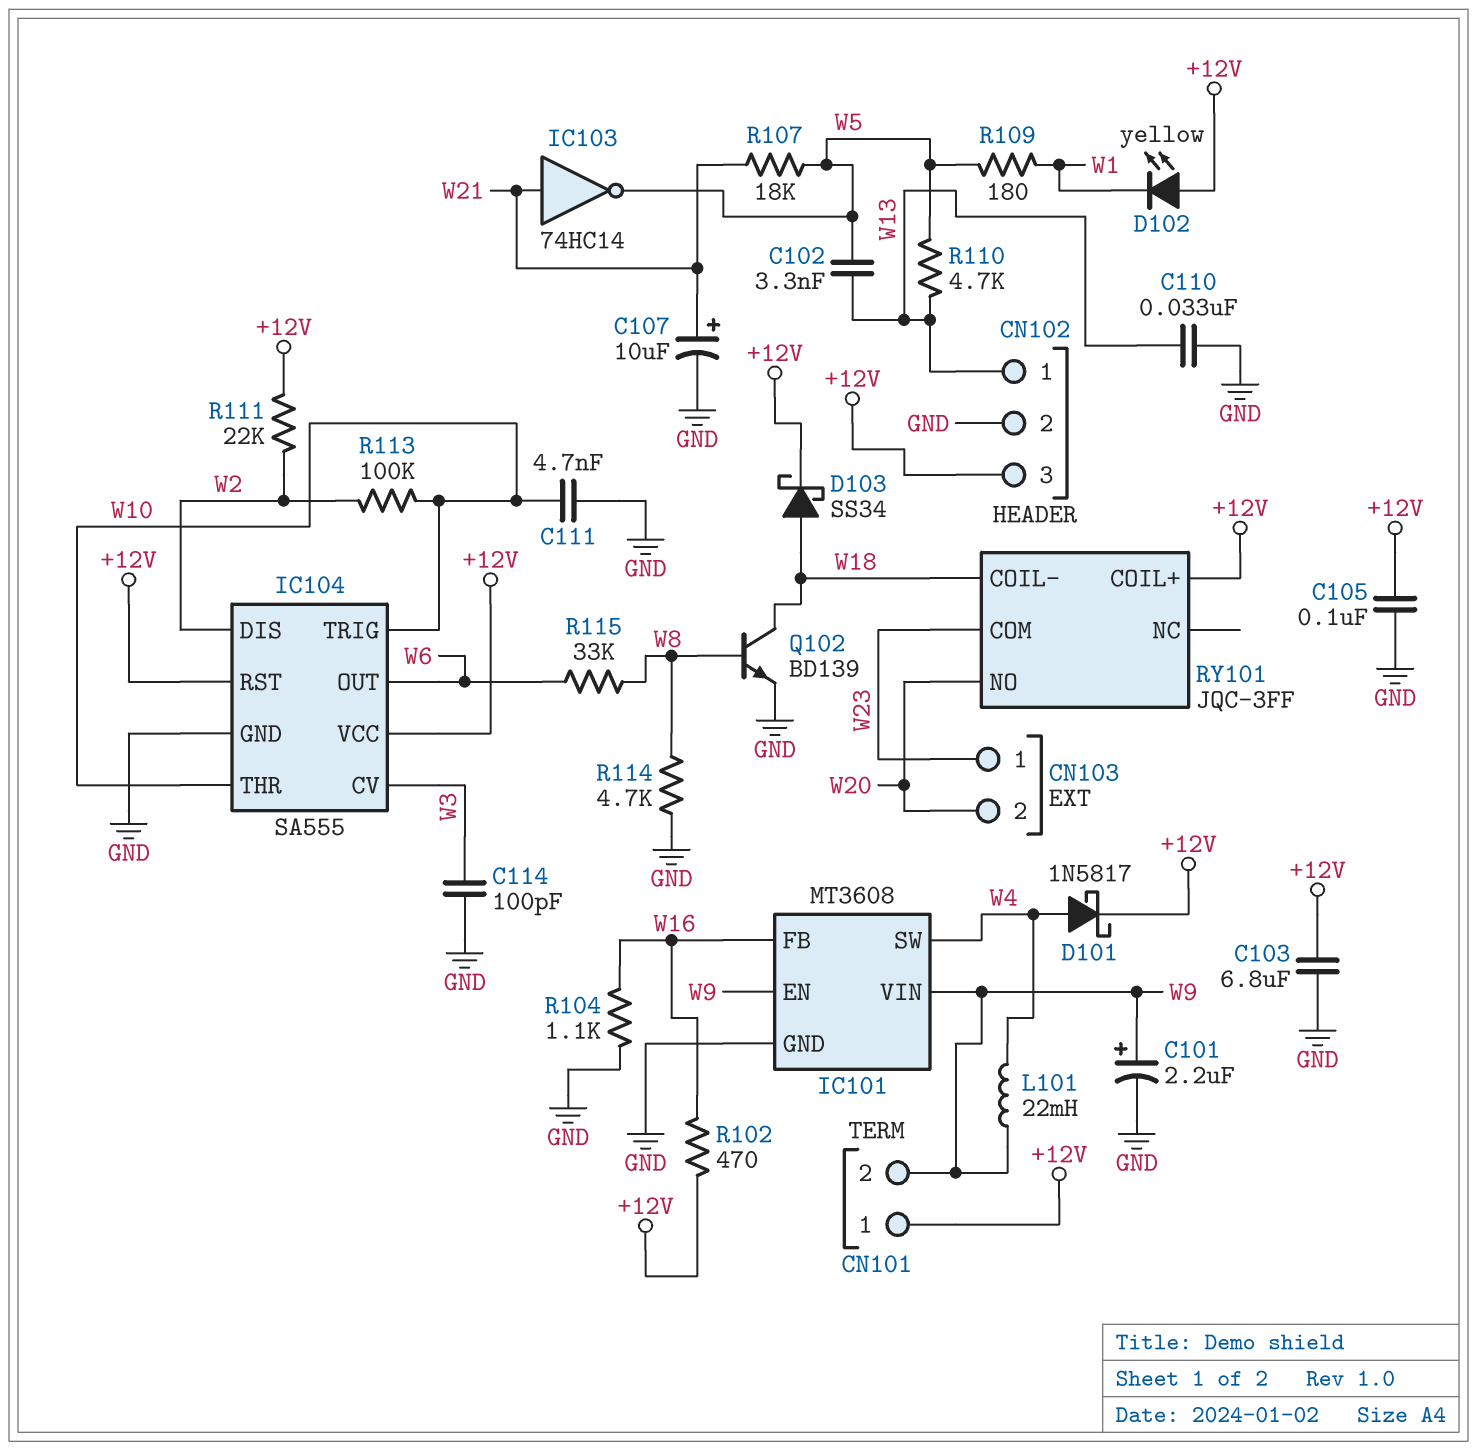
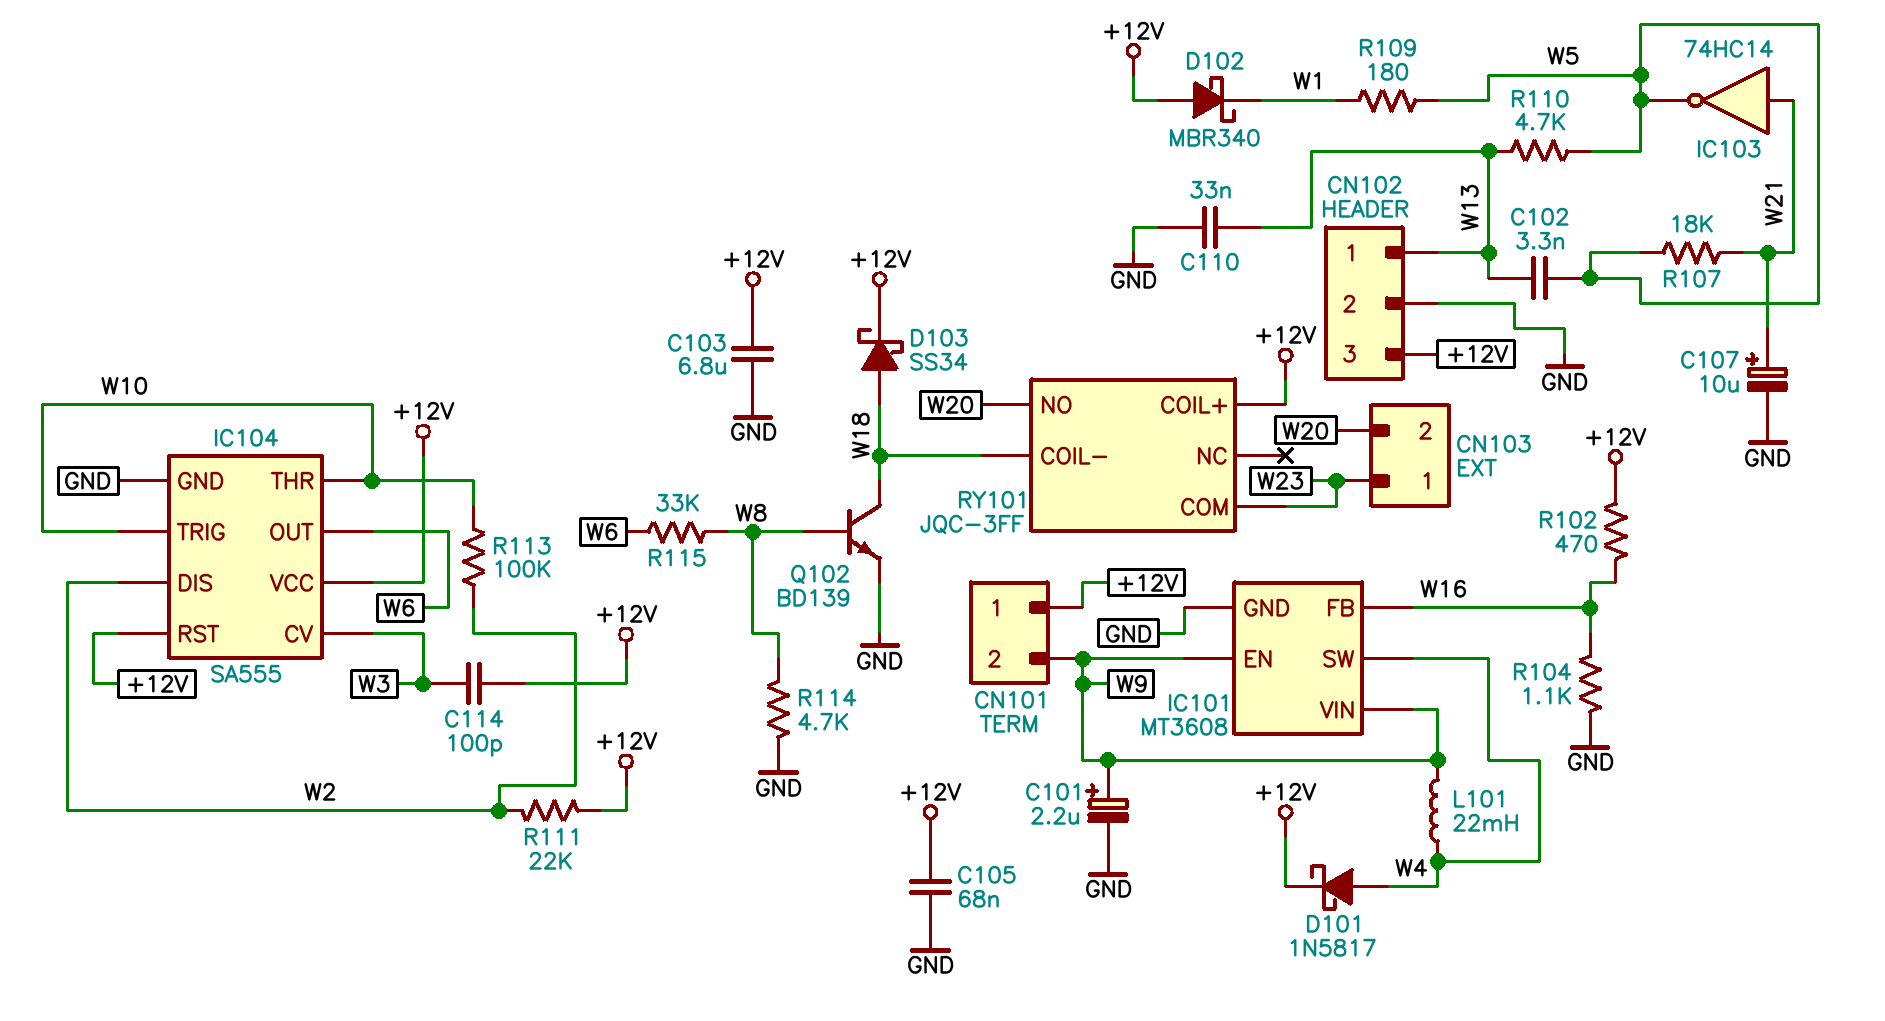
C105: 100nF (+12V, GND) -> 68nF (+12V, GND)
C111: 4.7nF (GND, W10) -> none
C114: 100pF (GND, W3) -> 100pF (+12V, W3)
D102: LED yellow (A +12V, K W1) -> schottky MBR340 (A +12V, K W1)

